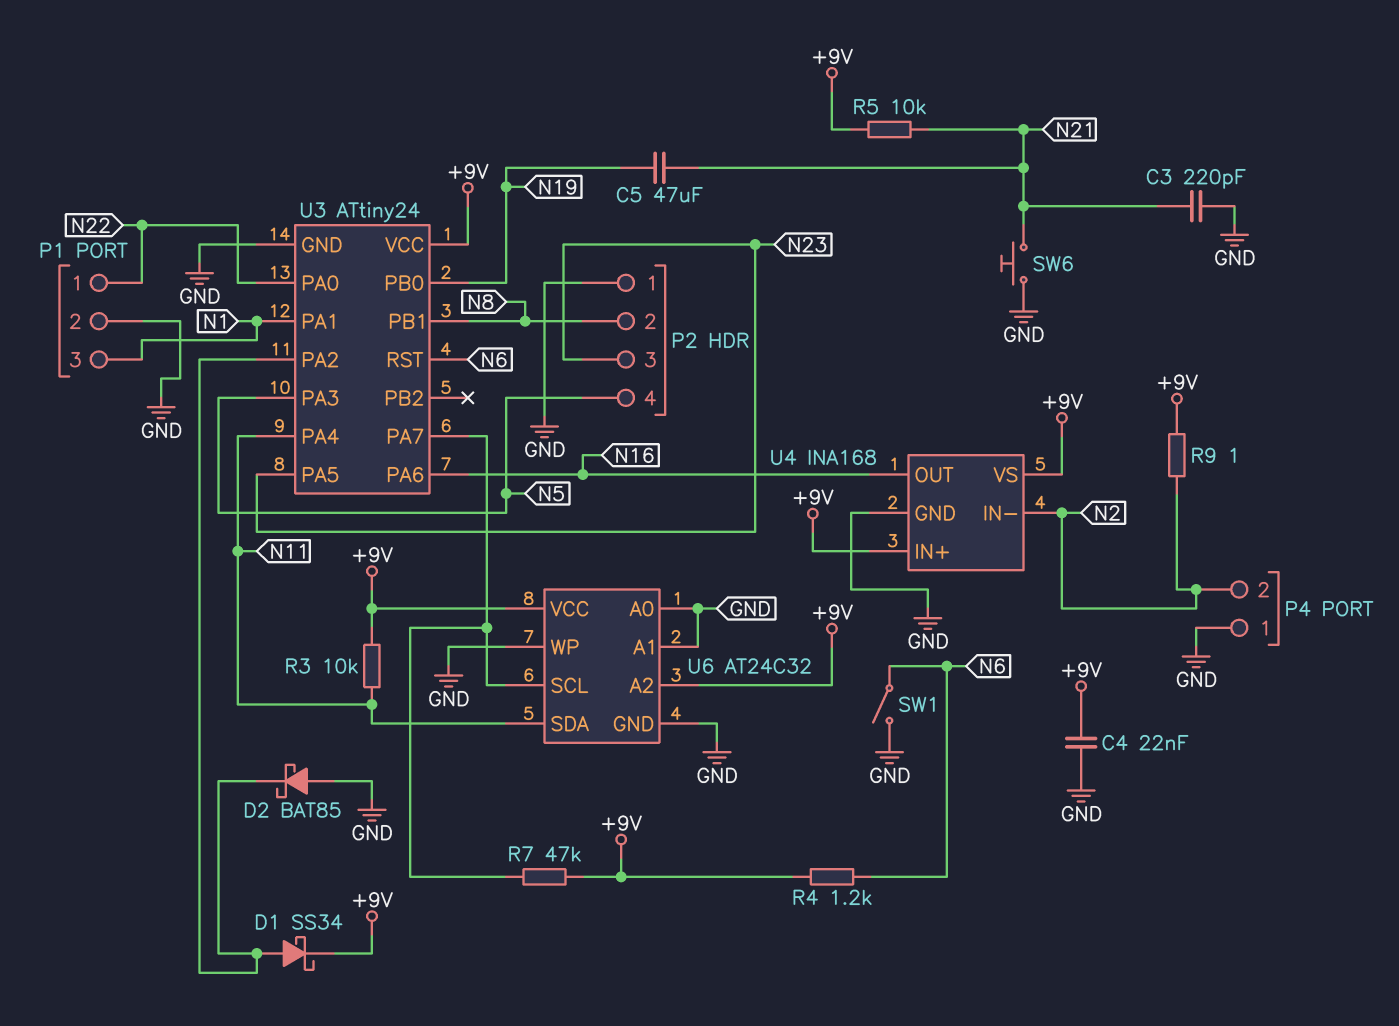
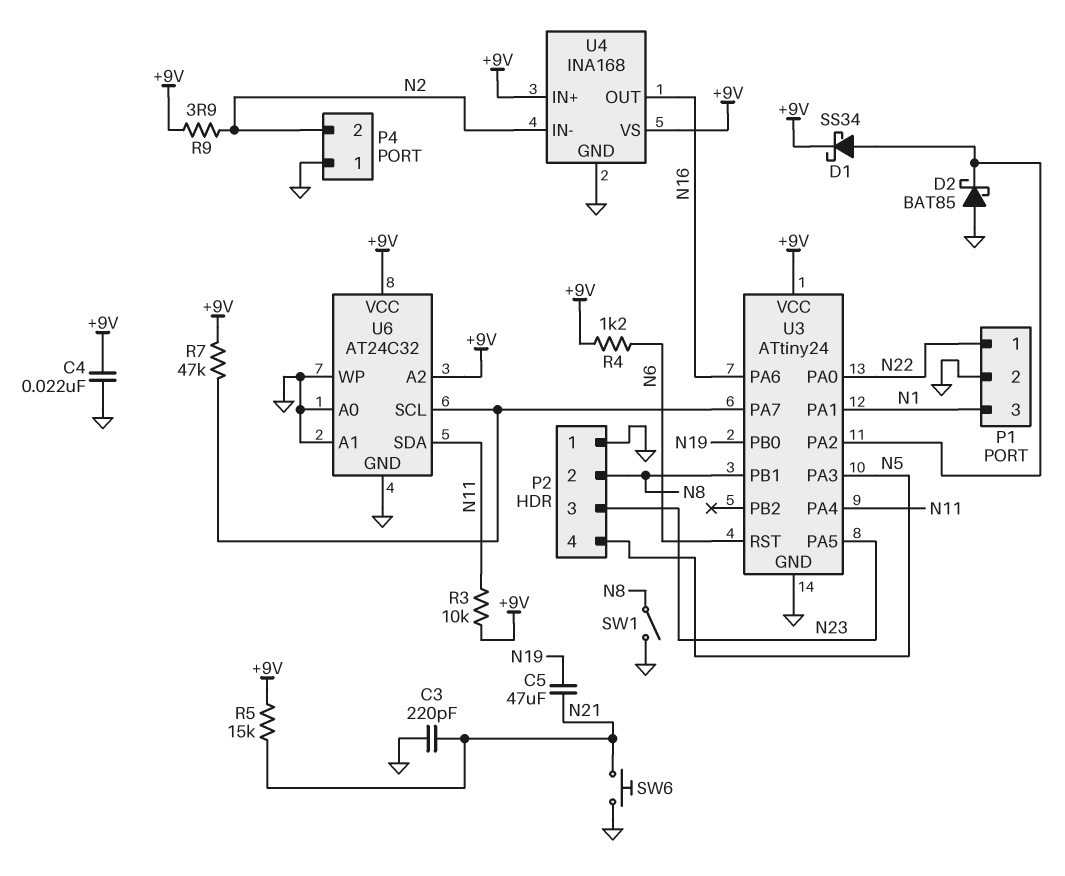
R5: 10k (+9V, N21) -> 15k (+9V, N21)
R9: 1 (+9V, N2) -> 3.9 (+9V, N2)
SW1: switch (GND, N6) -> switch (GND, N8)

